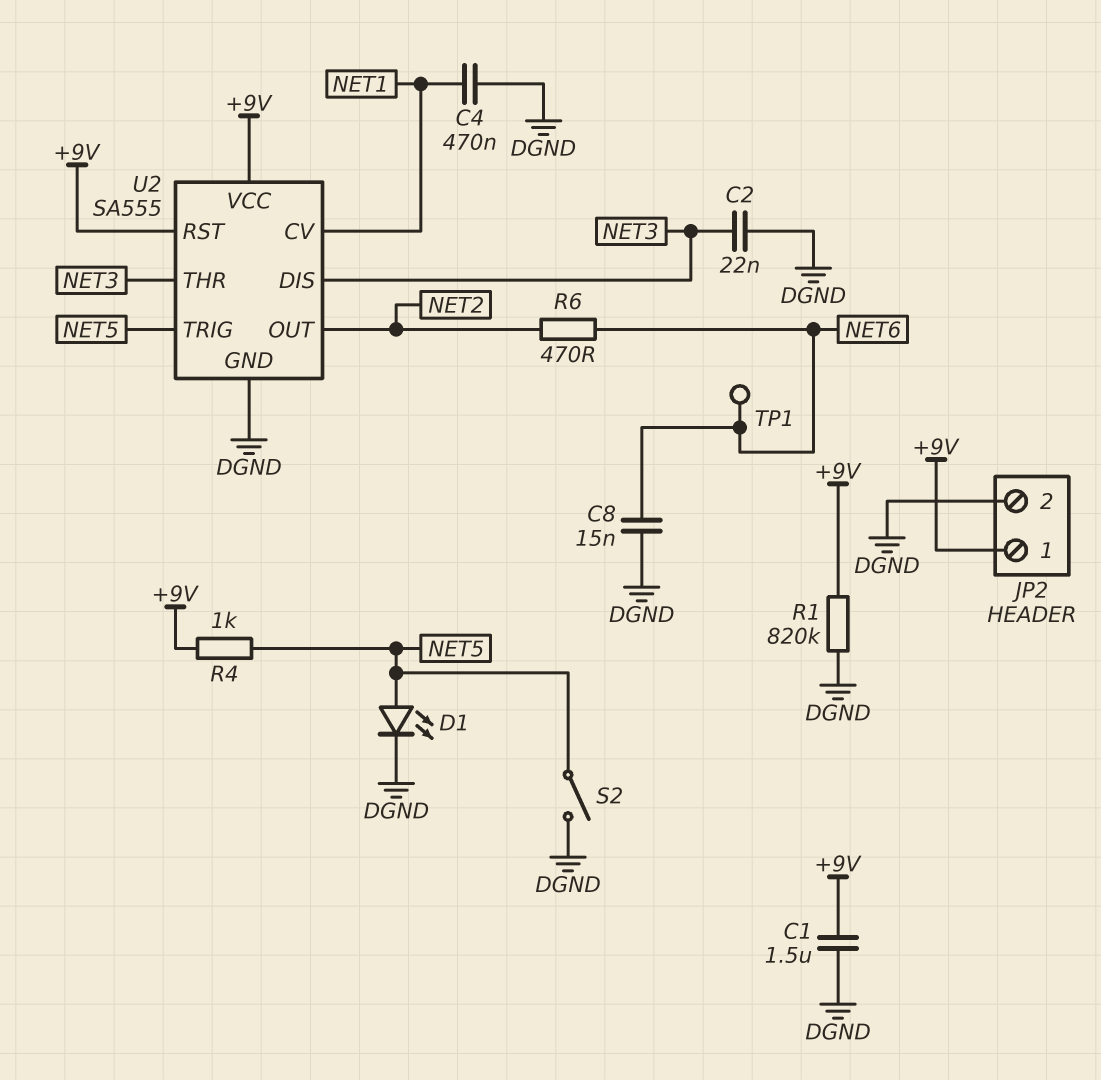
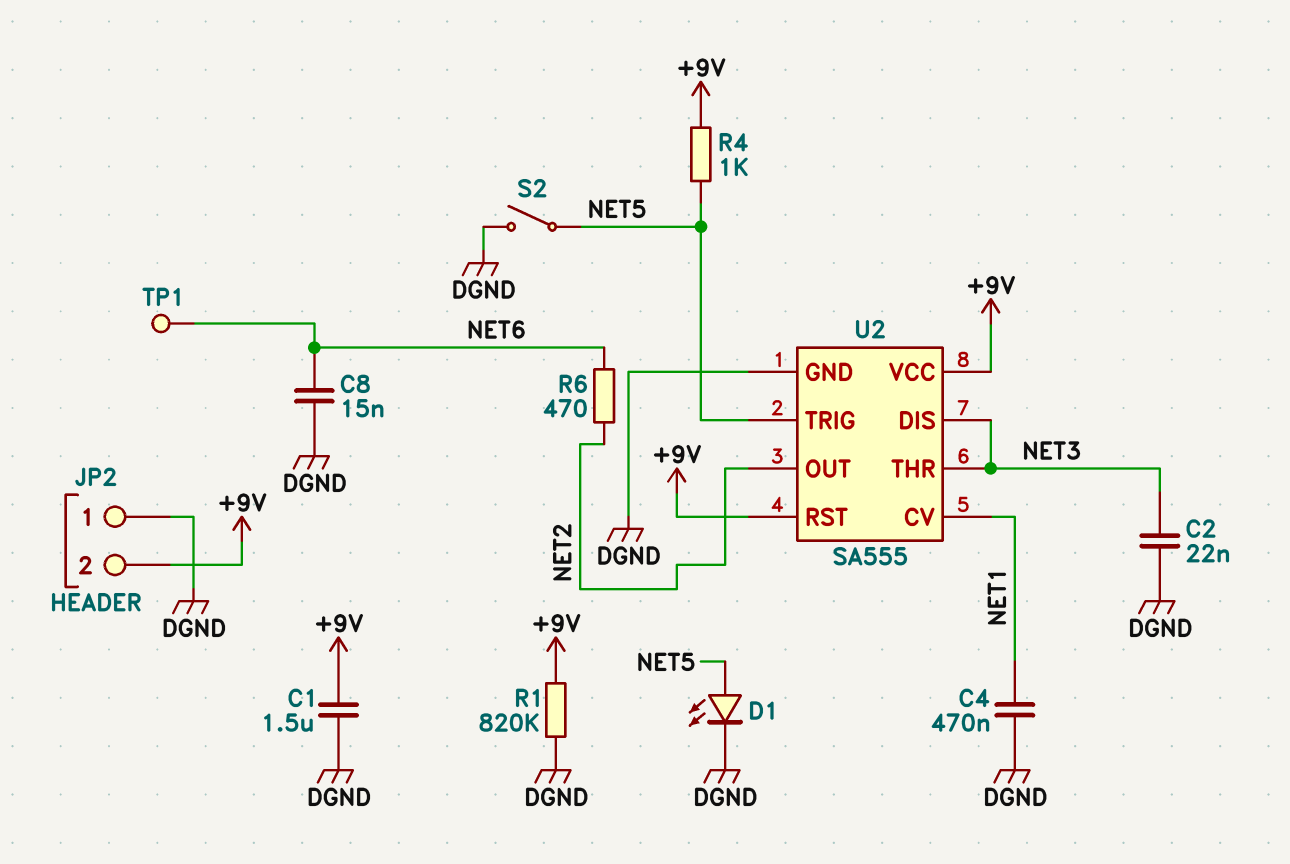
JP2 pin 1: +9V -> DGND
JP2 pin 2: DGND -> +9V

